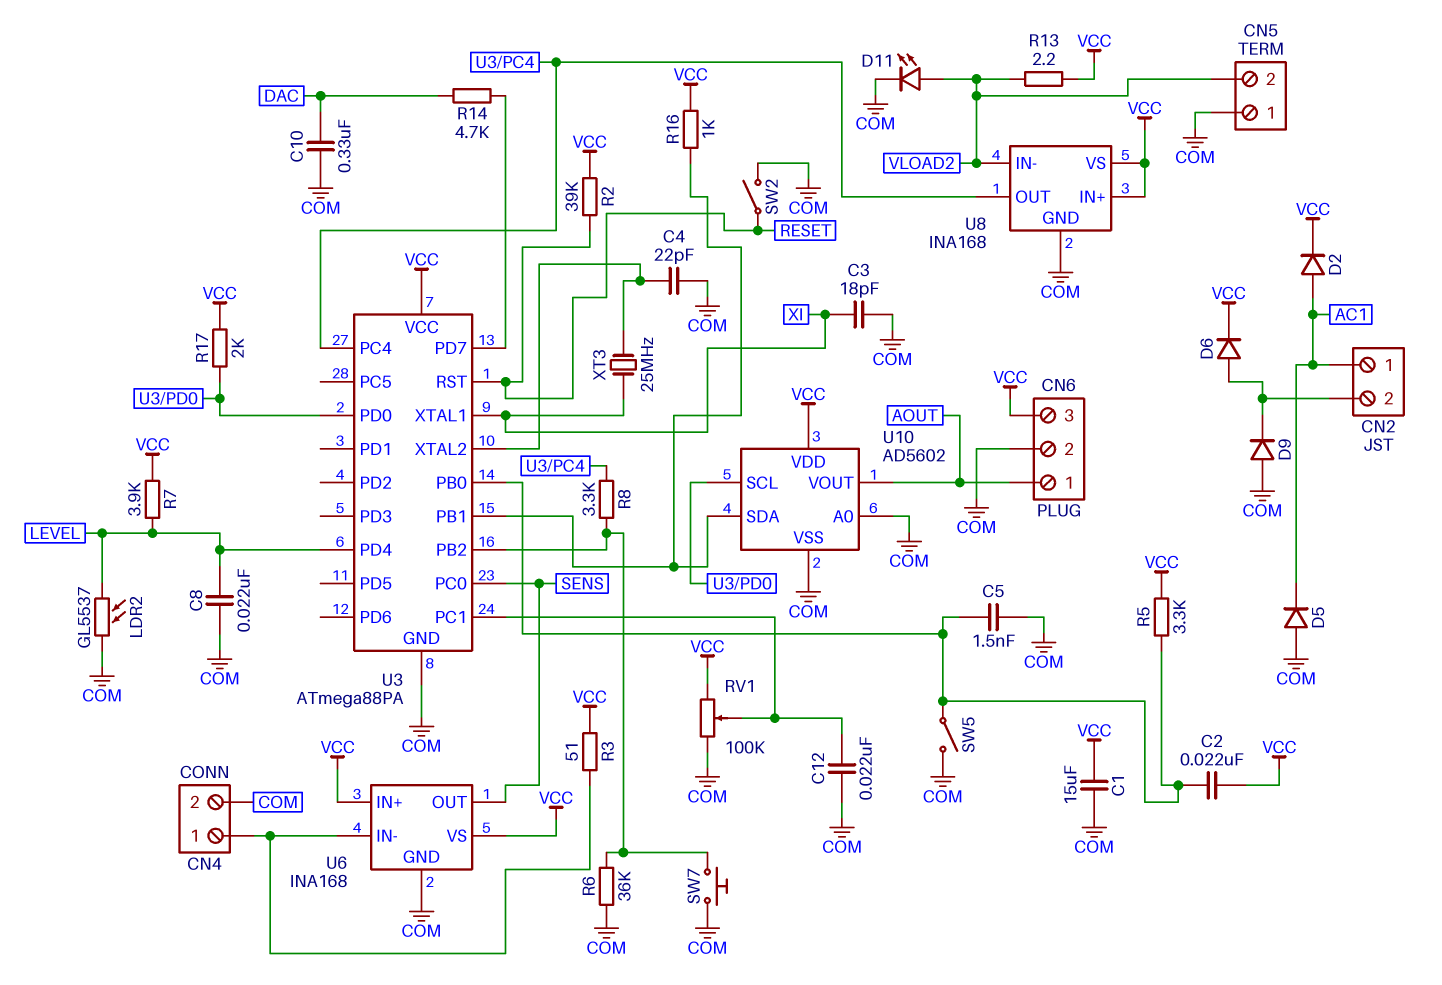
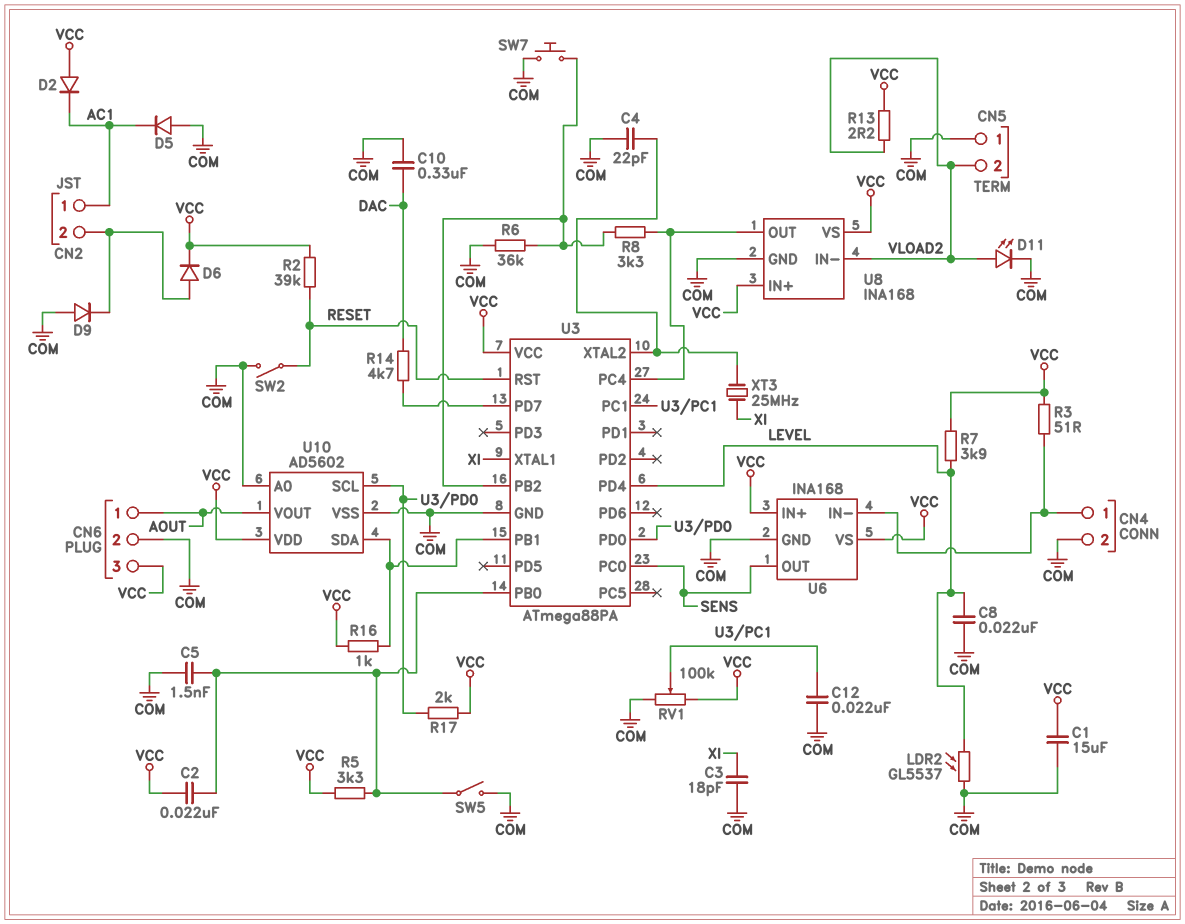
D2: diode (A AC1, K VCC) -> diode (A VCC, K AC1)

